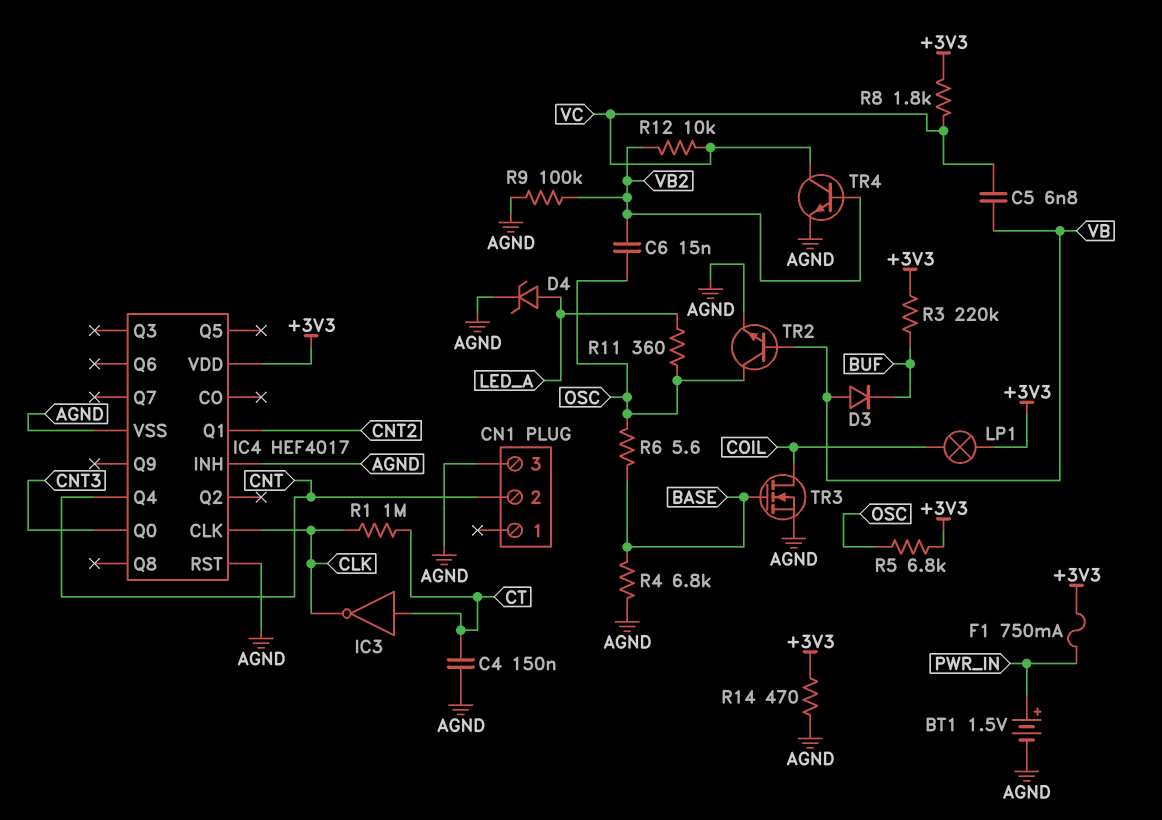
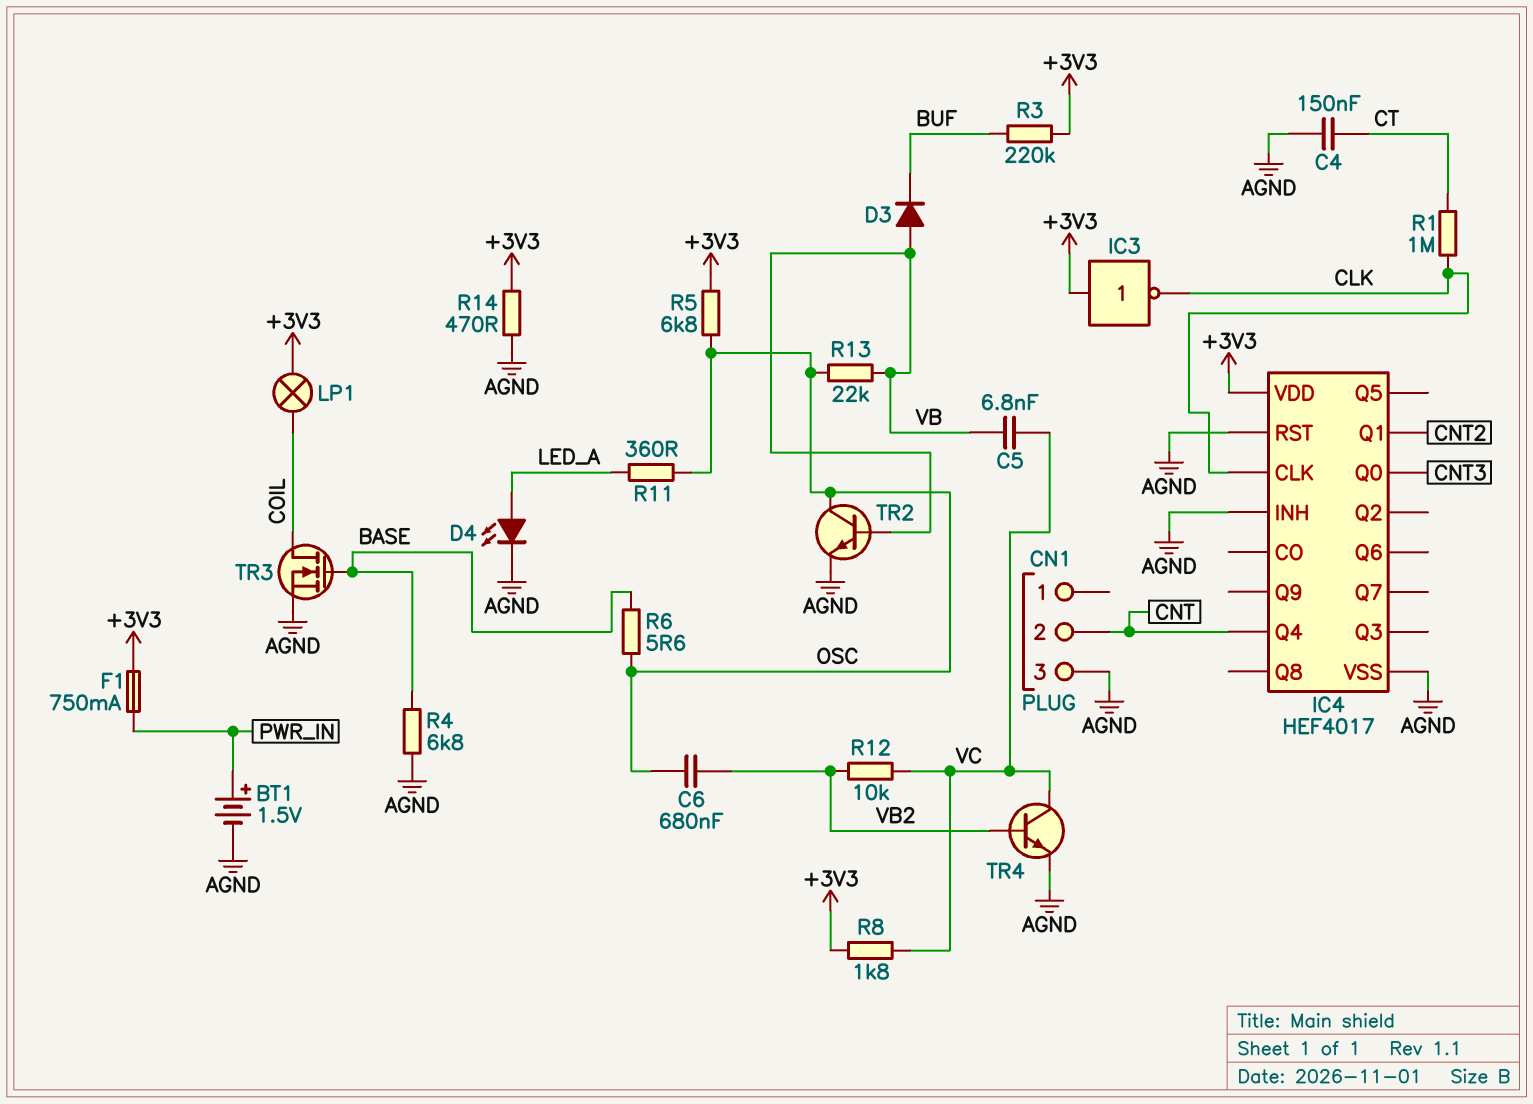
C6: 15nF (OSC, VB2) -> 680nF (OSC, VB2)
D4: zener (A LED_A, K AGND) -> LED (A LED_A, K AGND)
IC3: NOT (in CT, out CLK) -> NOT (in +3V3, out CLK)
R9: 100k (AGND, VB2) -> none
R13: none -> 22k (OSC, VB)

